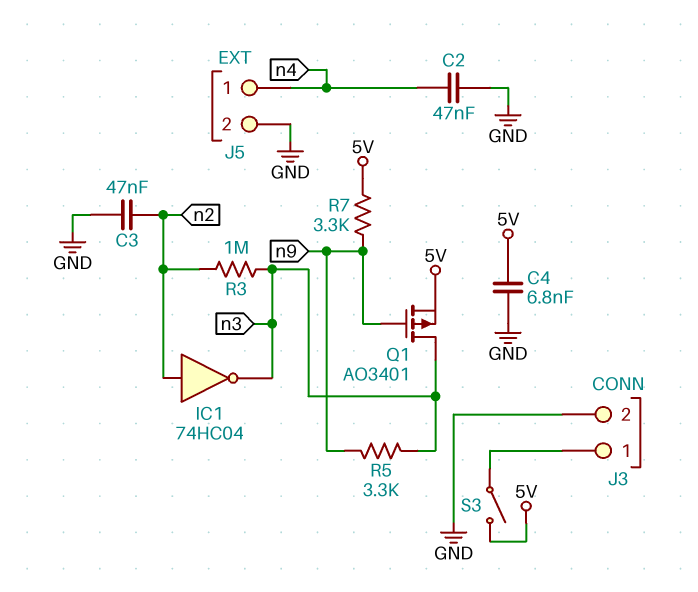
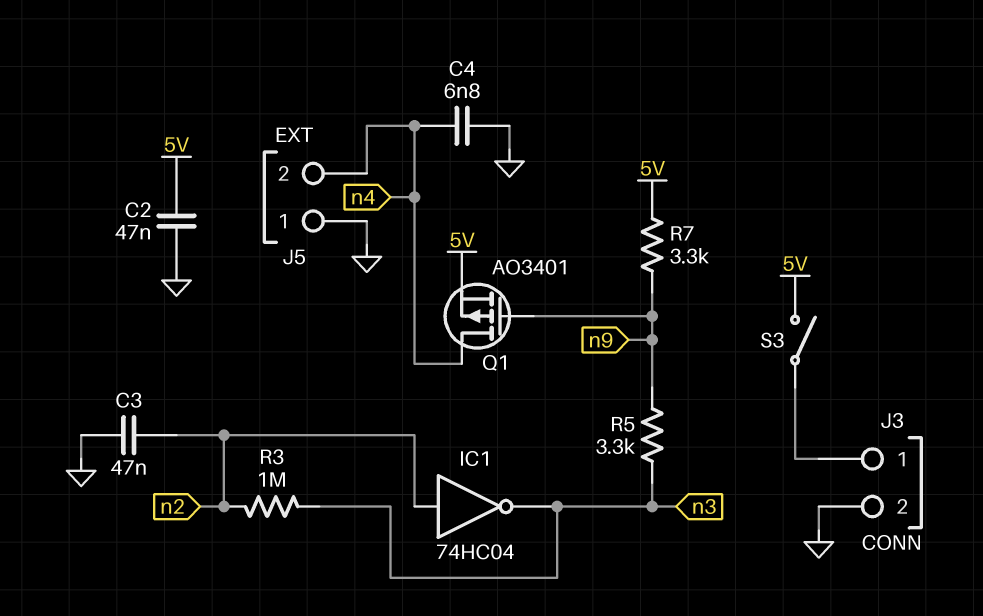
C2: 47nF (GND, n4) -> 47nF (5V, GND)
C4: 6.8nF (5V, GND) -> 6.8nF (GND, n4)
J5 pin 1: n4 -> GND
J5 pin 2: GND -> n4
Q1: PMOS AO3401 (G n9, D n3, S 5V) -> PMOS AO3401 (G n9, D n4, S 5V)

